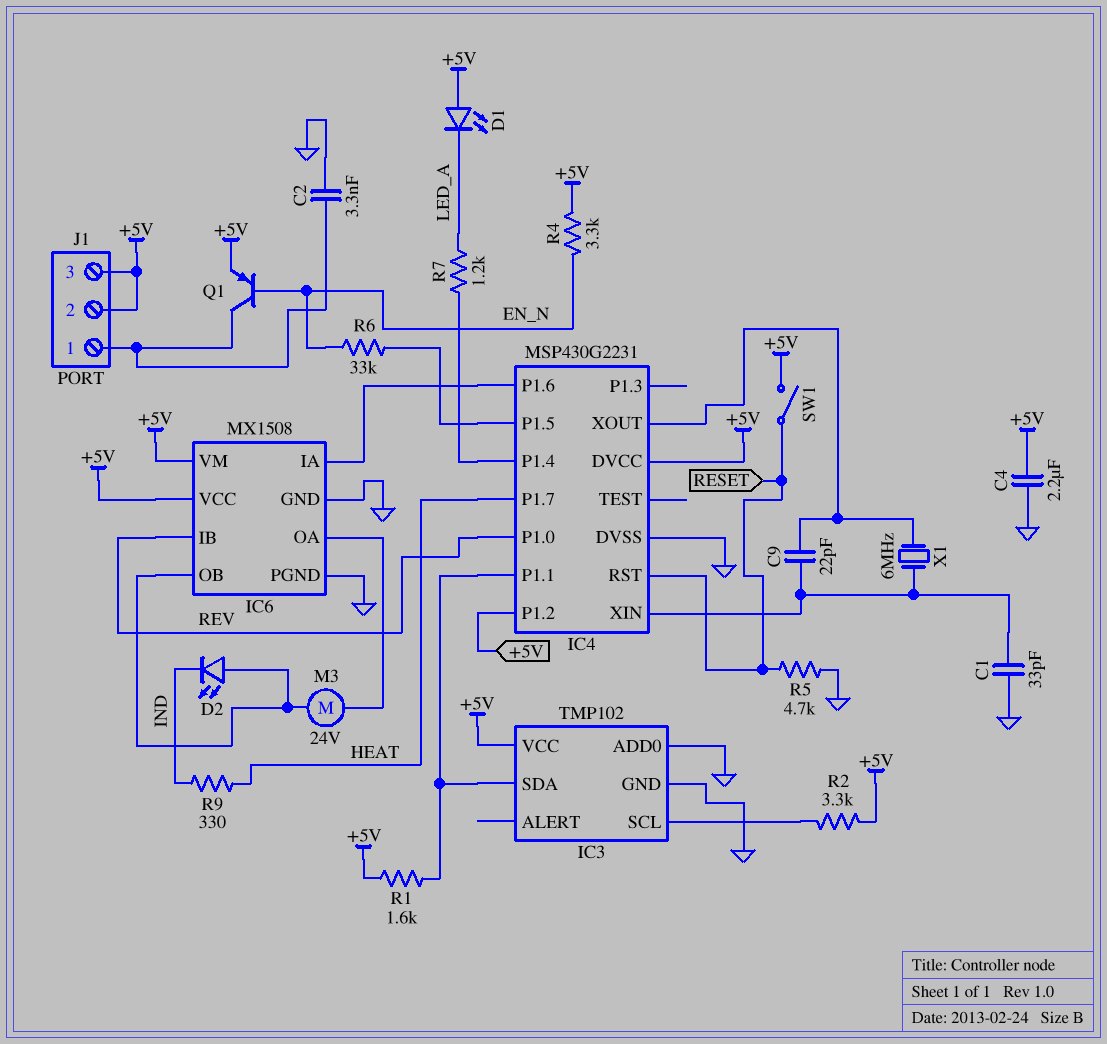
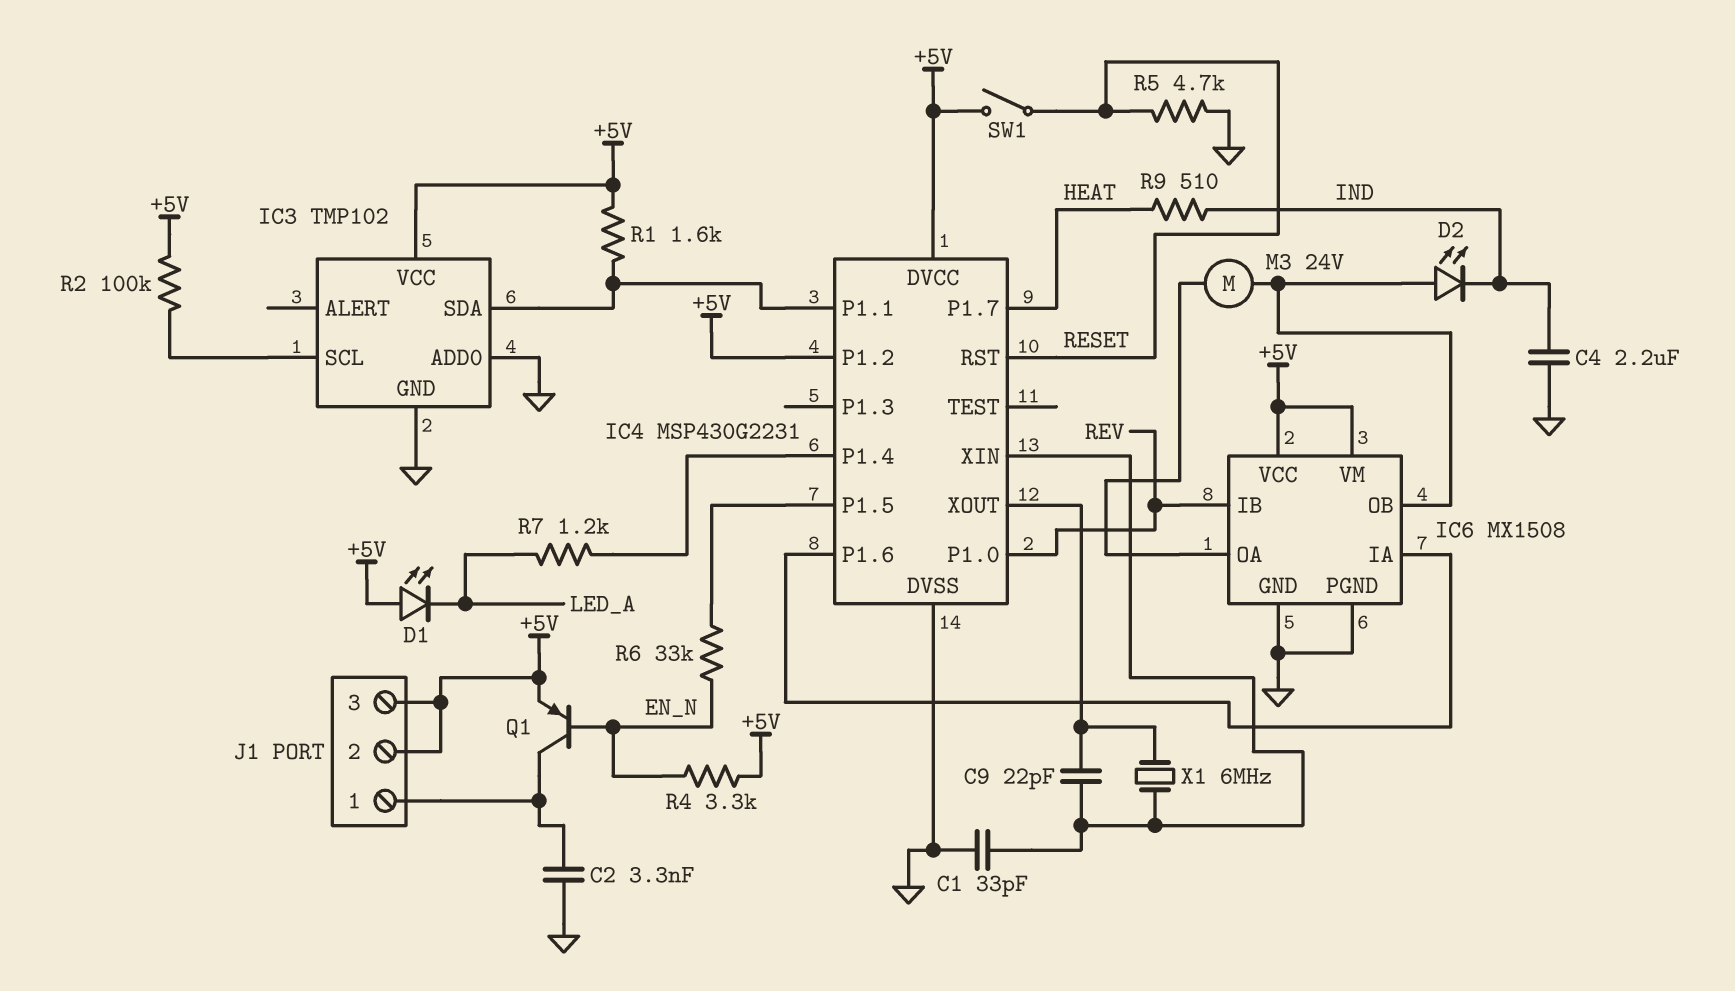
C4: 2.2uF (+5V, GND) -> 2.2uF (GND, IND)
R2: 3.3k (+5V, IC3/SCL) -> 100k (+5V, IC3/SCL)
R9: 330 (HEAT, IND) -> 510 (HEAT, IND)

